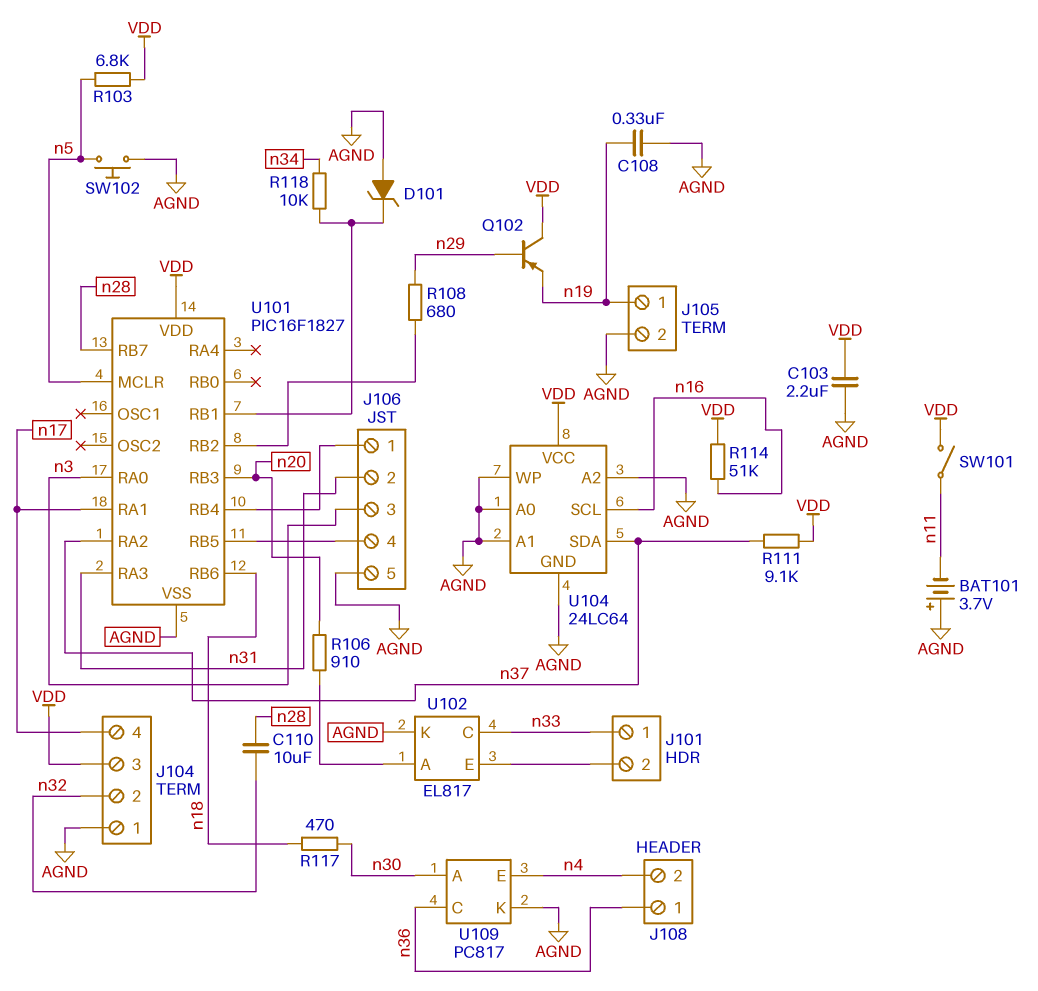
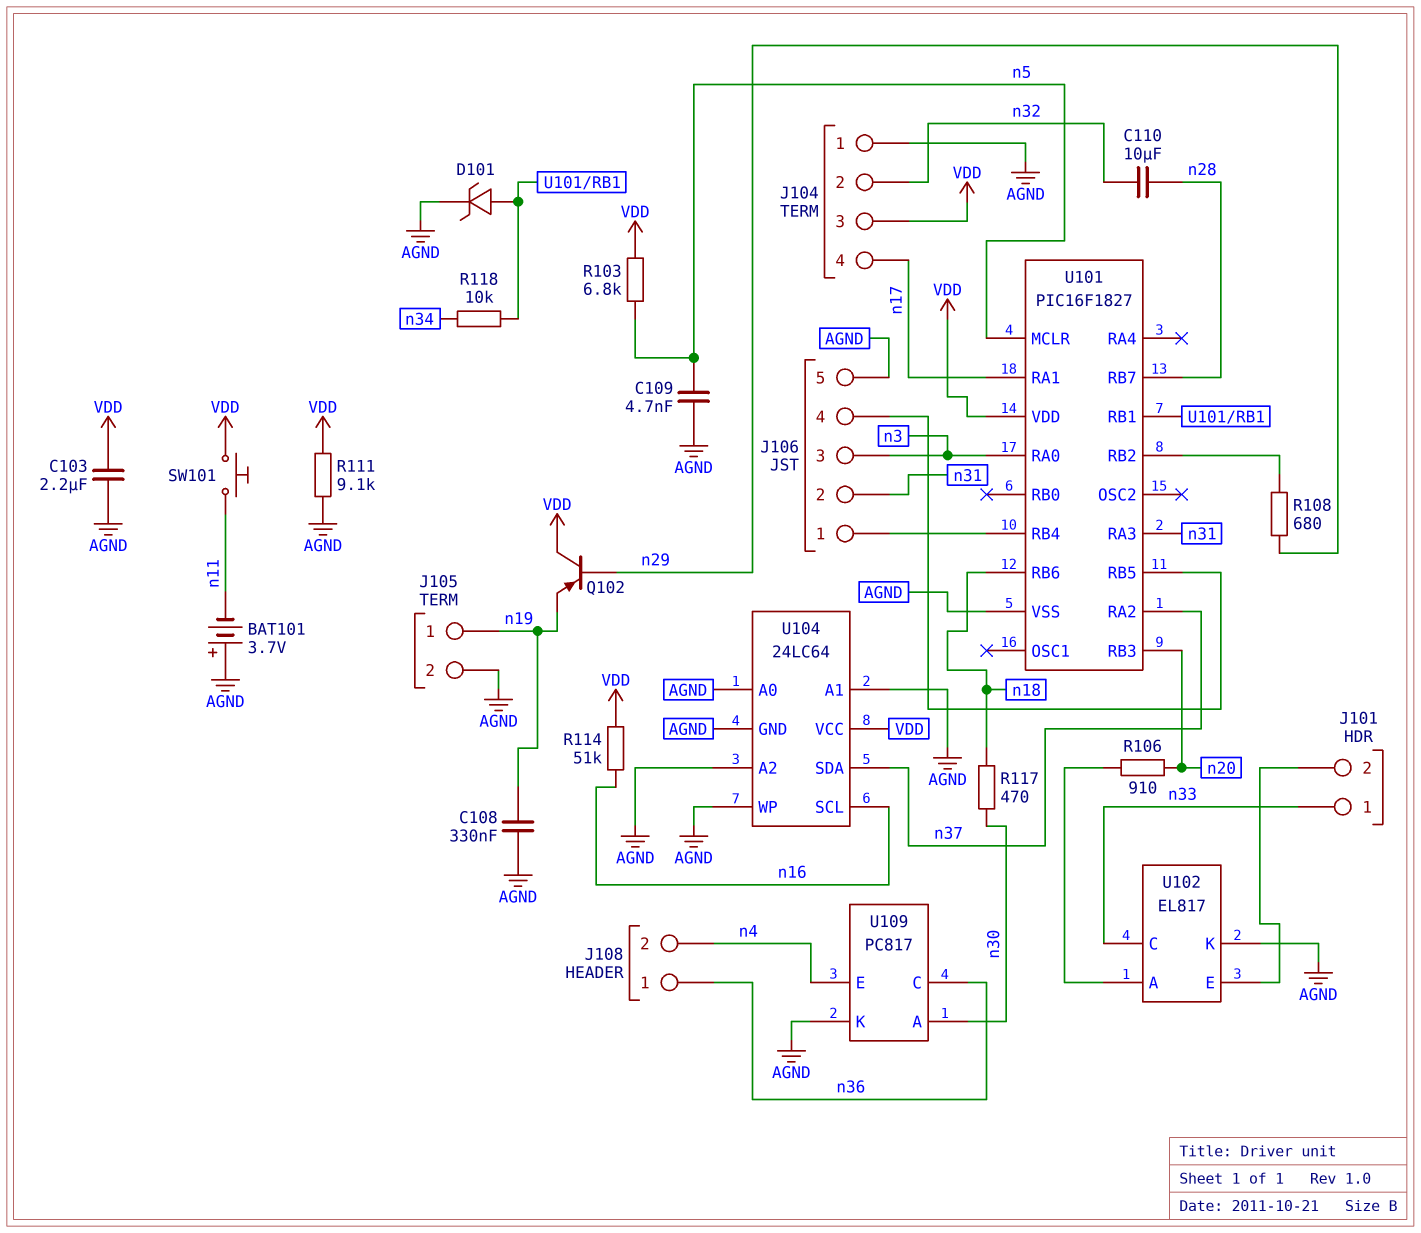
C109: none -> 4.7nF (AGND, n5)
D101: zener (A AGND, K U101/RB1) -> zener (A U101/RB1, K AGND)
R111: 9.1k (VDD, n37) -> 9.1k (AGND, VDD)
SW101: switch (VDD, n11) -> button (VDD, n11)
SW102: button (AGND, n5) -> none

